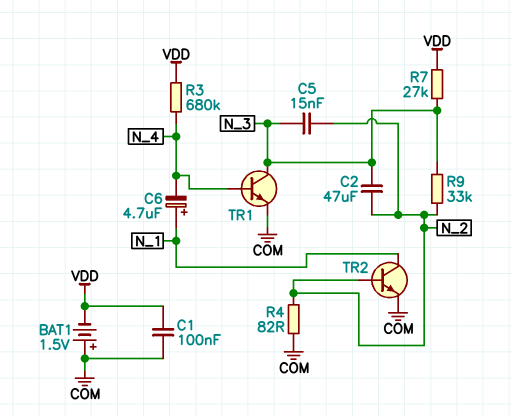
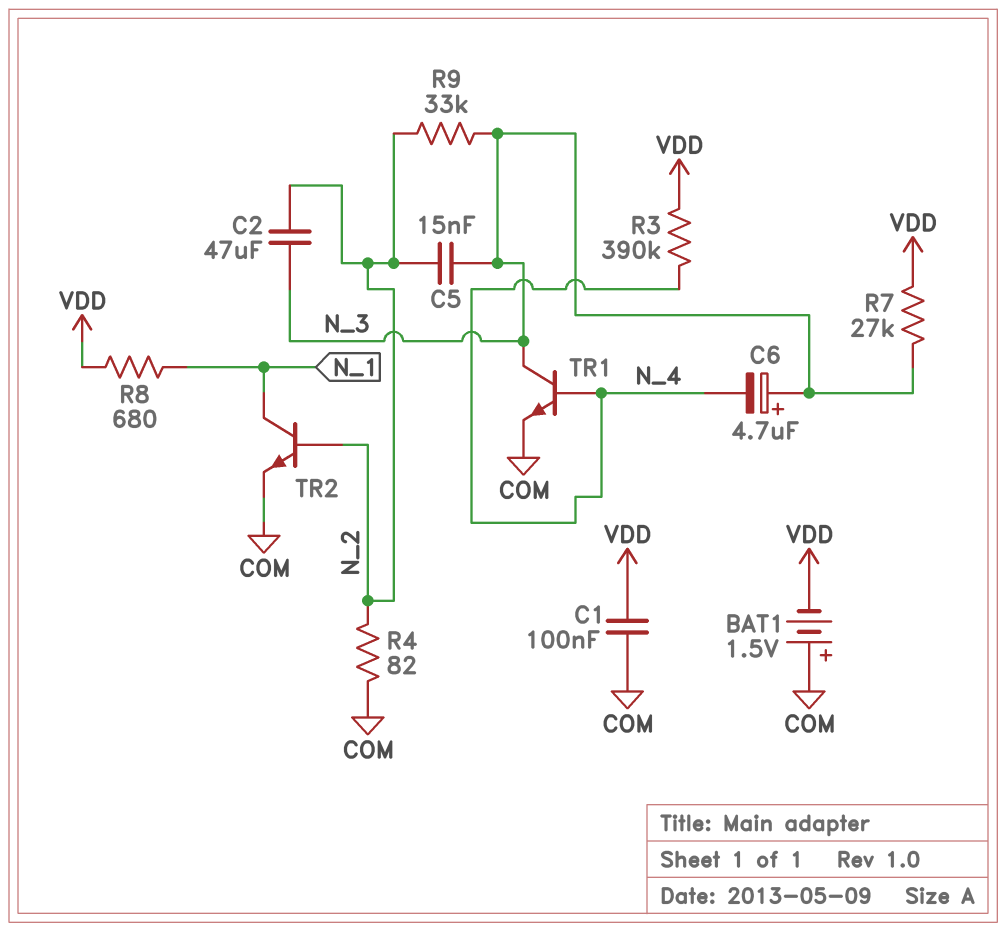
C6: 4.7uF (plus N_1, minus N_4) -> 4.7uF (plus N_3, minus N_4)
R3: 680k (N_4, VDD) -> 390k (N_4, VDD)
R8: none -> 680 (N_1, VDD)

